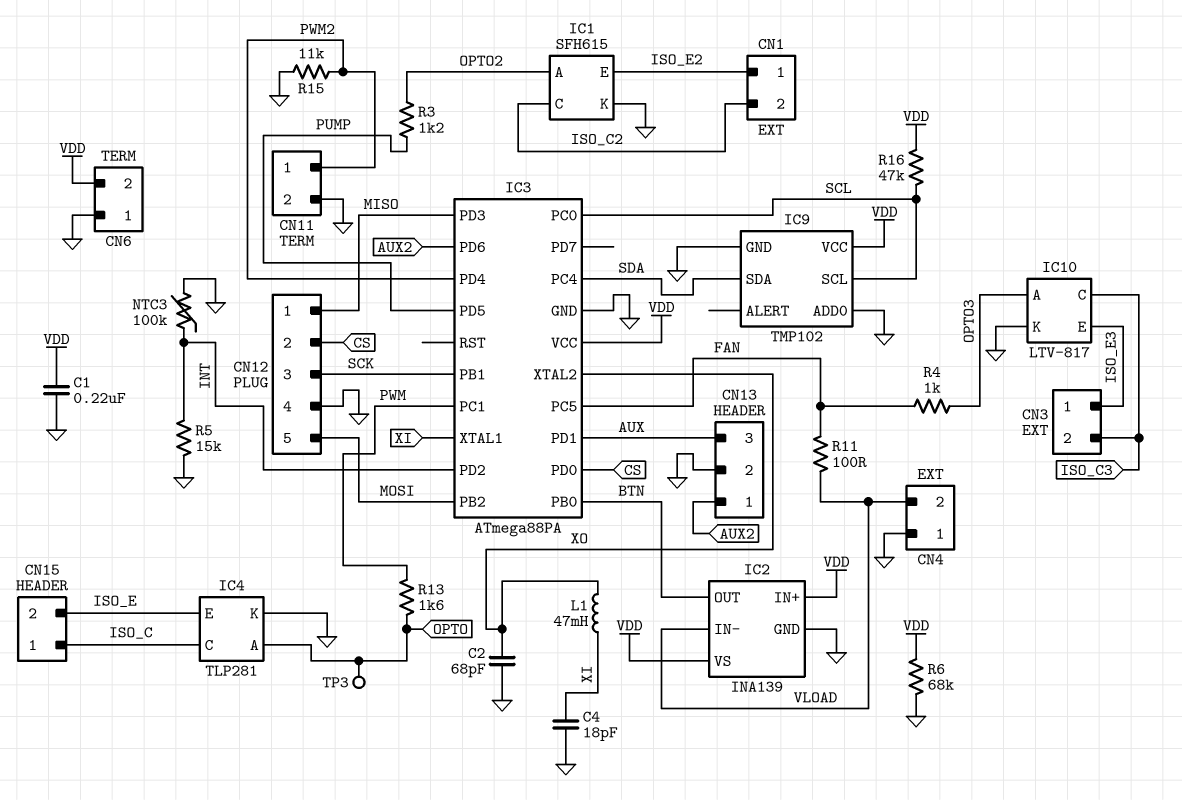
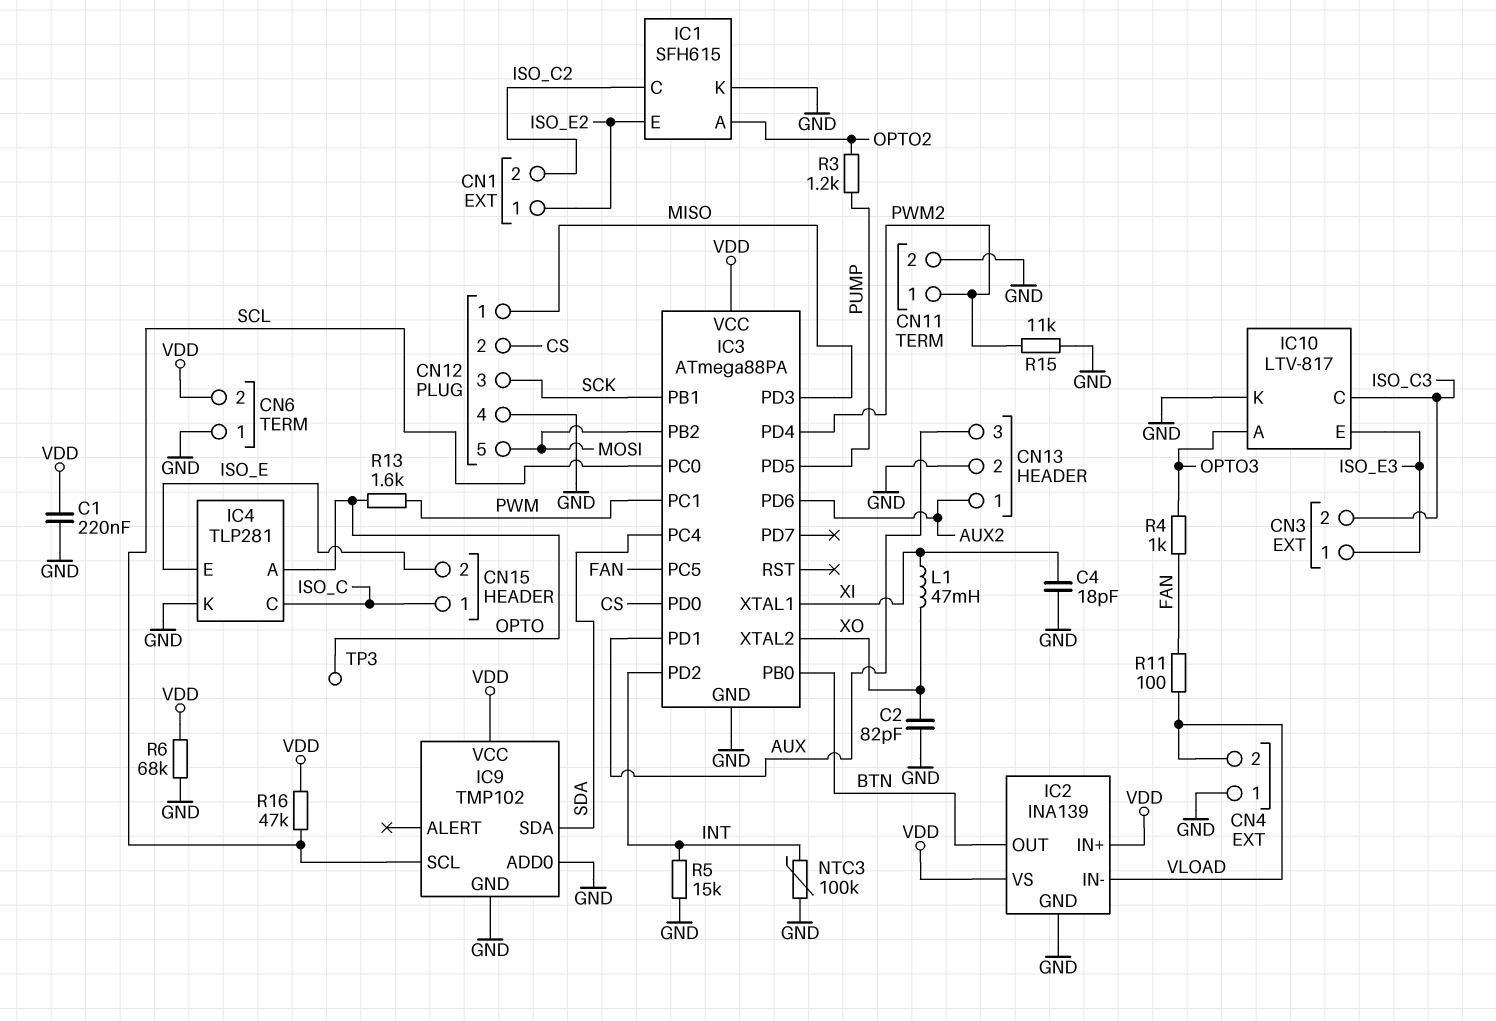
C2: 68pF (GND, XO) -> 82pF (GND, XO)

